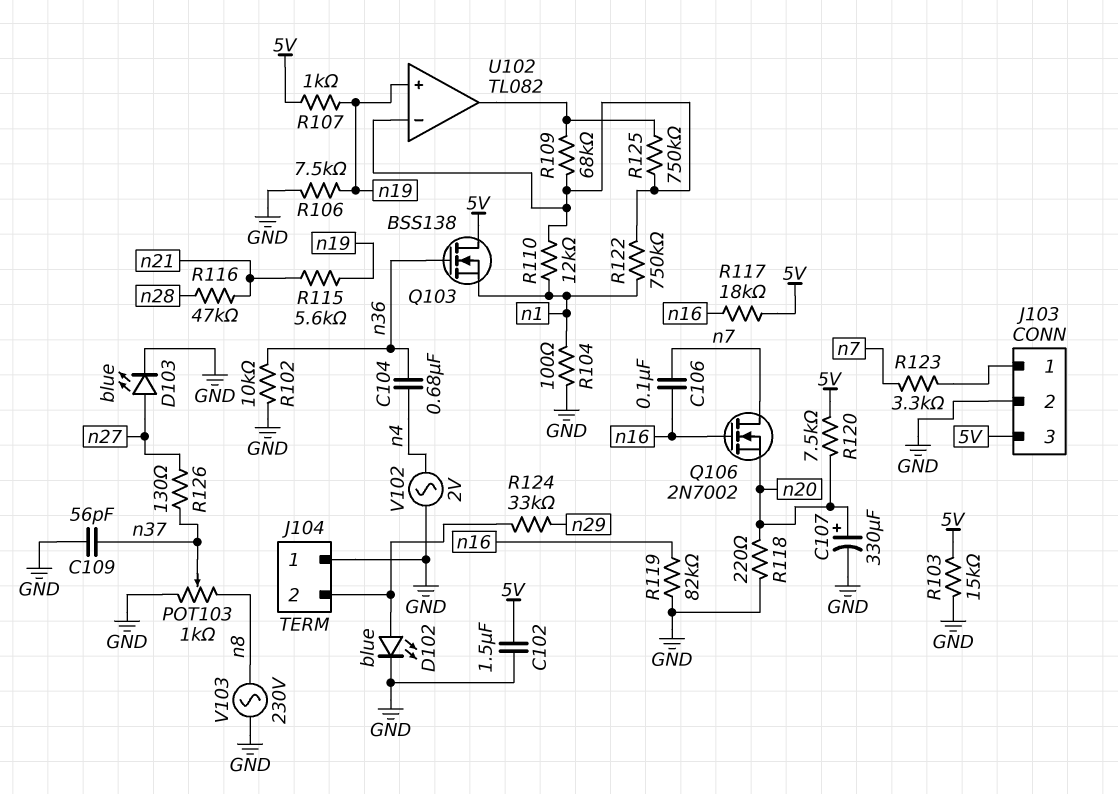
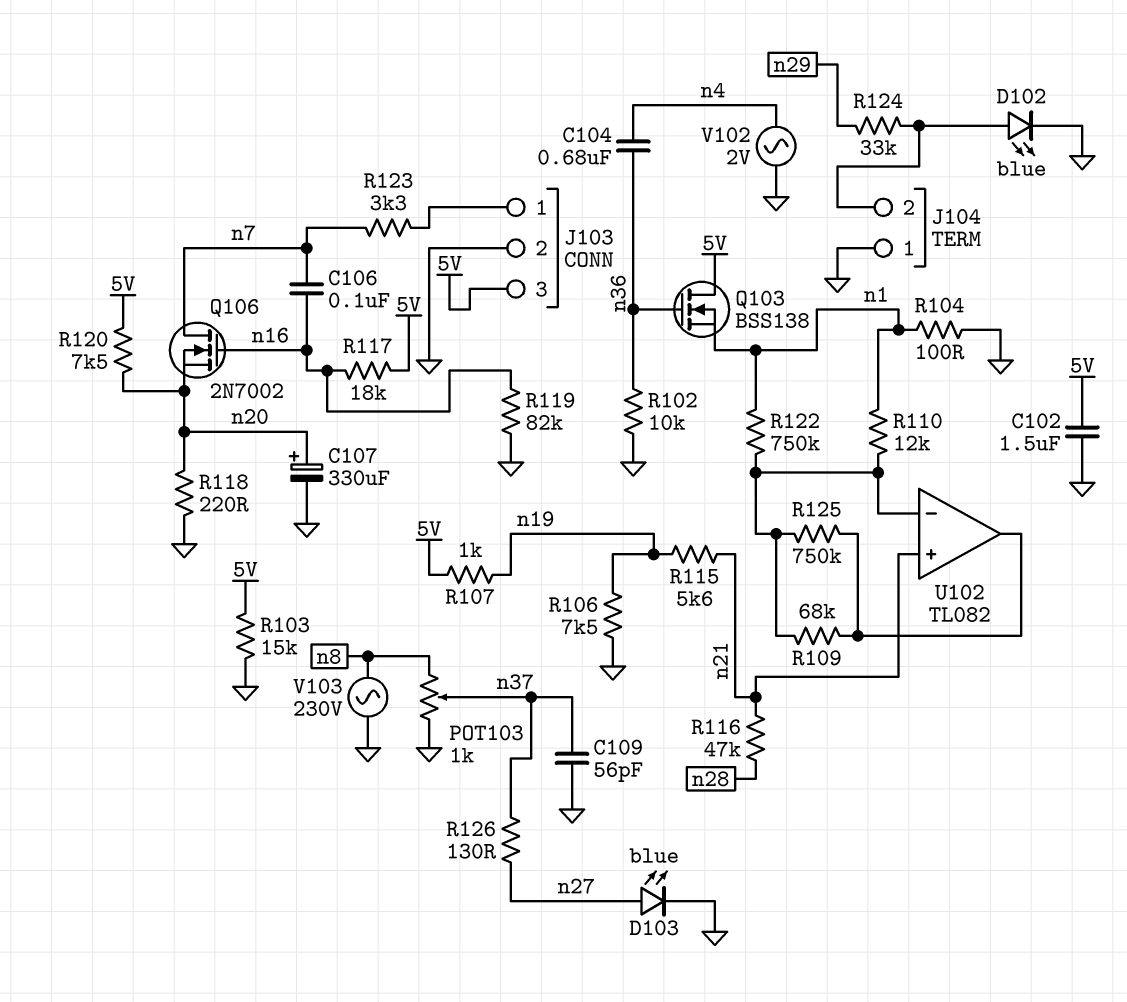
U102 pin in+: n19 -> n21

